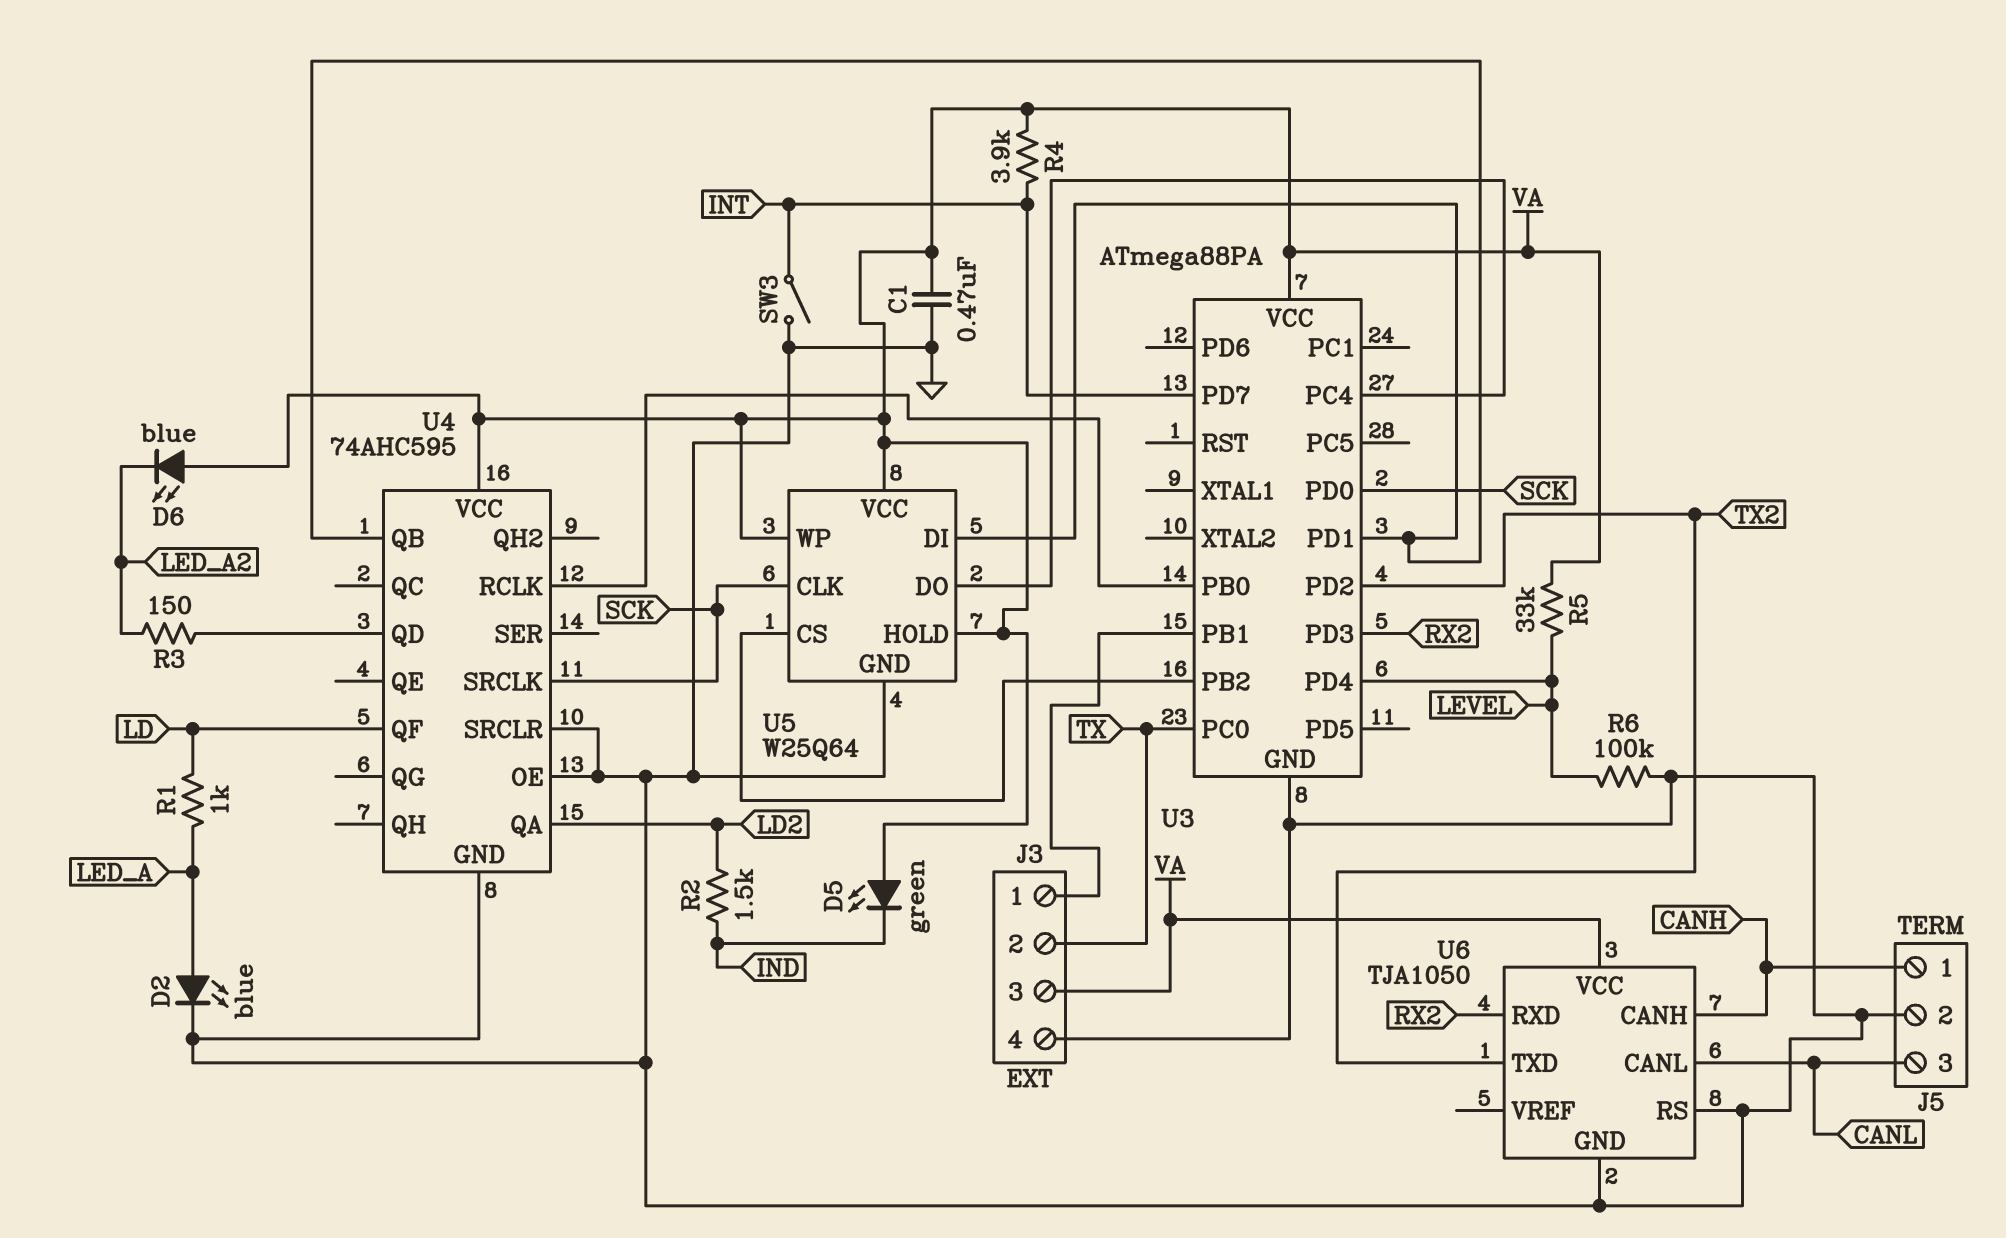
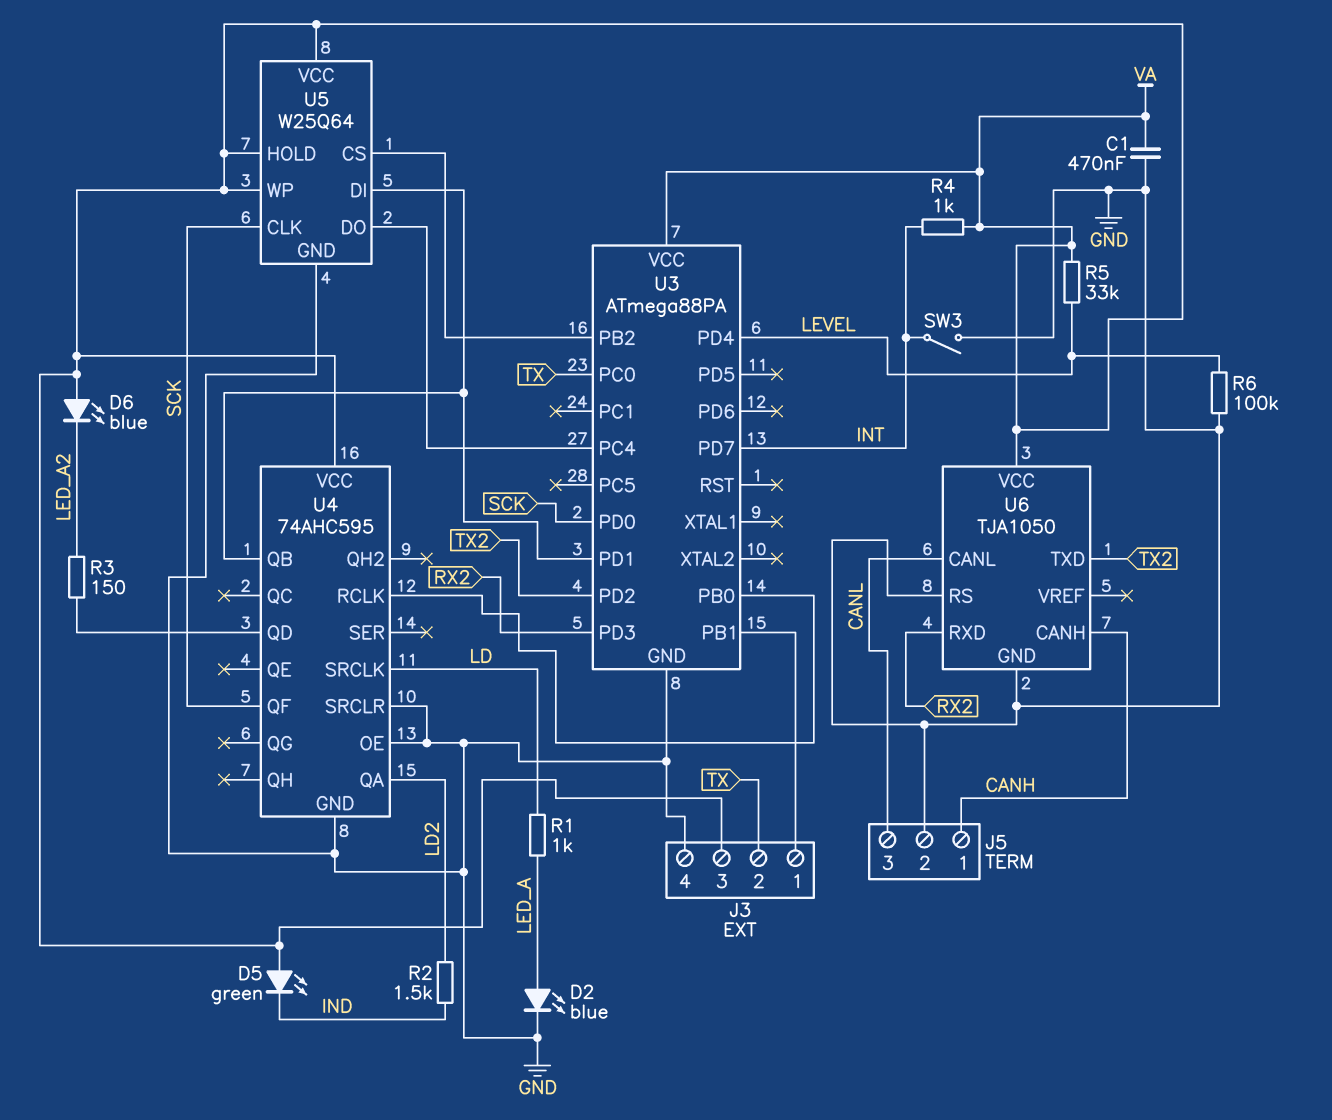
R4: 3.9k (INT, VA) -> 1k (INT, VA)
U4 pin QF: LD -> SCK
U4 pin SRCLK: SCK -> LD

